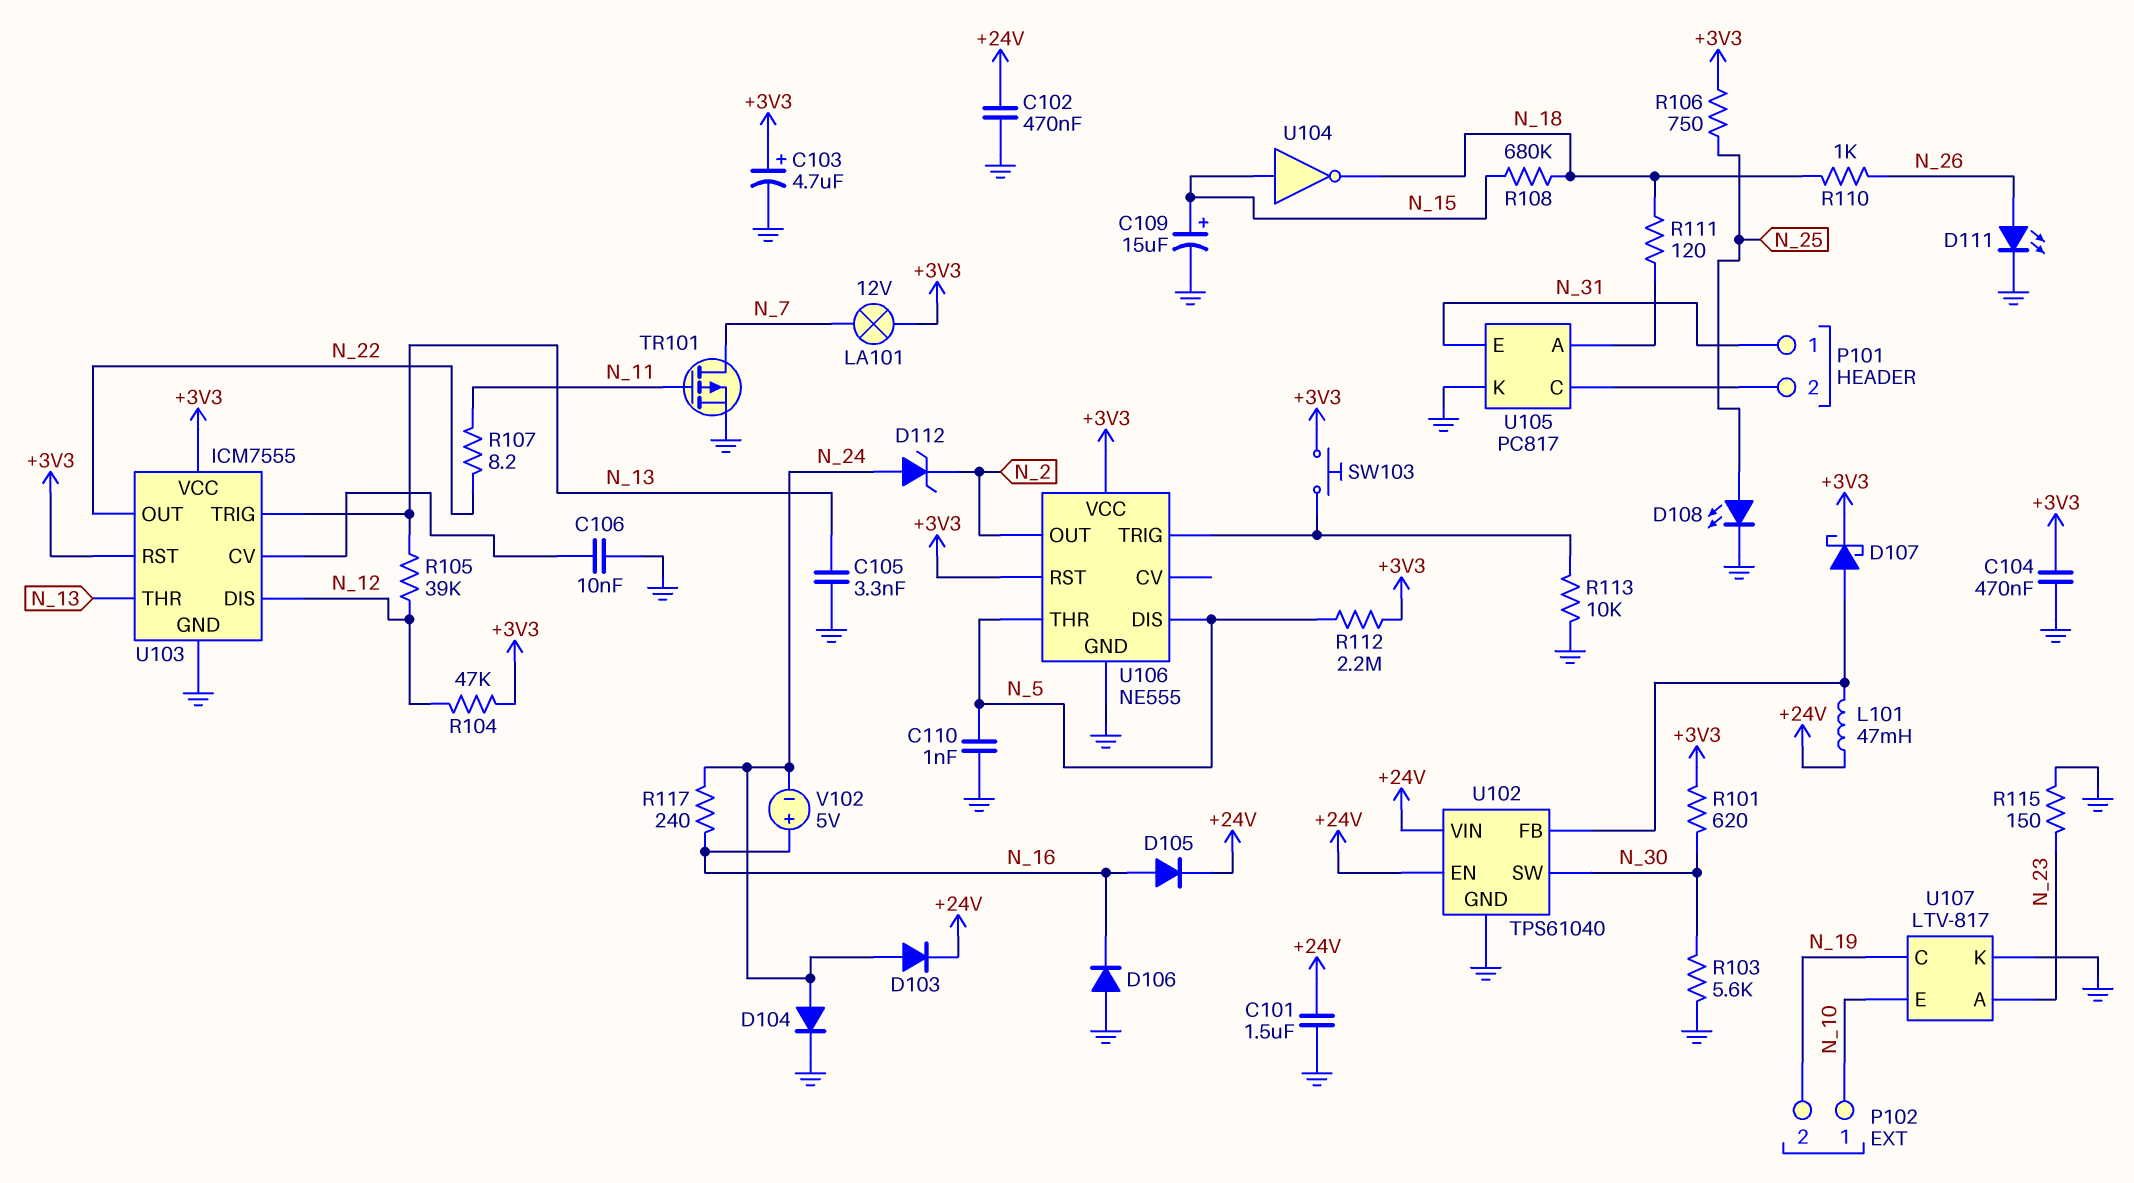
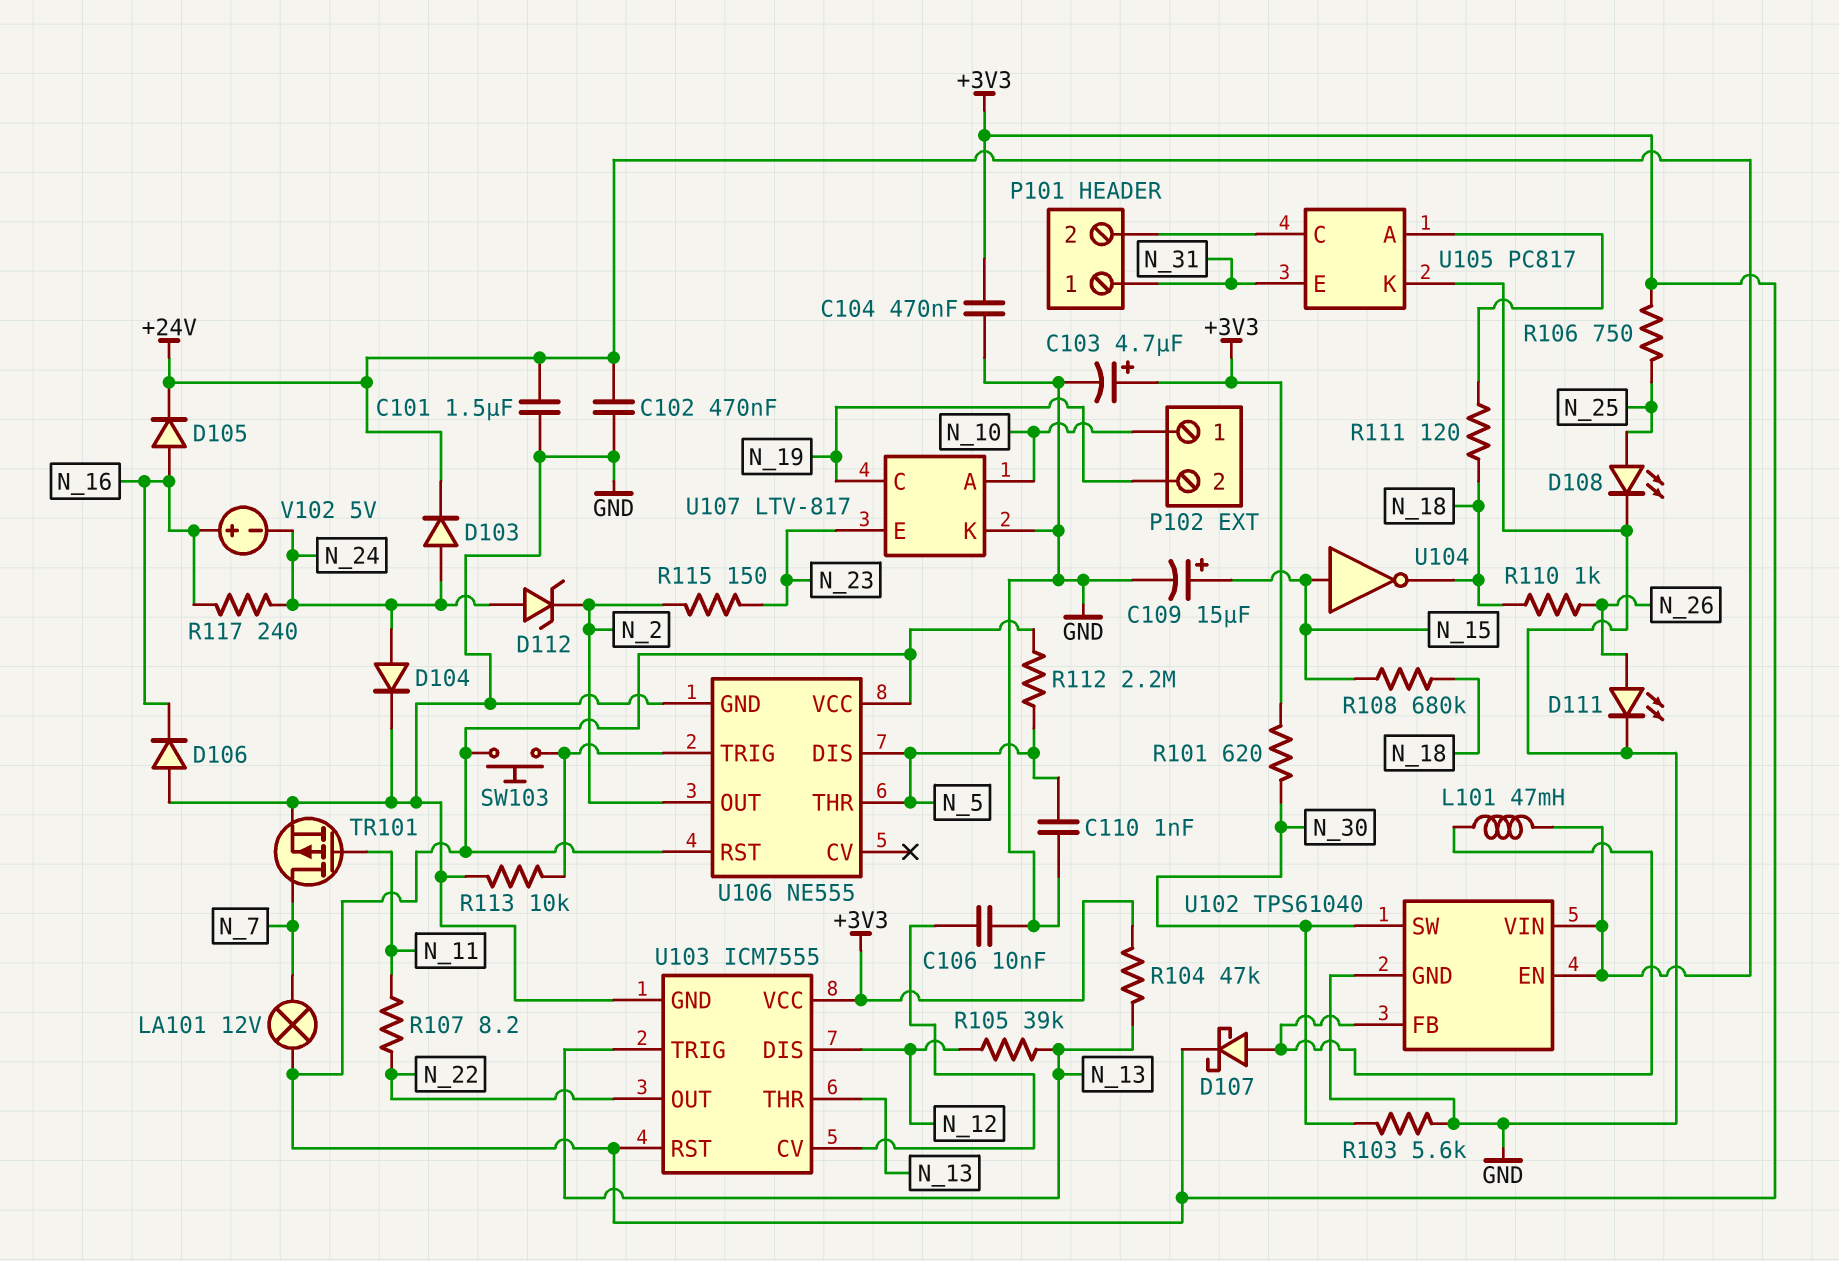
C105: 3.3nF (GND, N_13) -> none
R104: 47k (+3V3, N_12) -> 47k (+3V3, N_13)
R115: 150 (GND, N_23) -> 150 (N_2, N_23)
U107 pin A: N_23 -> N_10
U107 pin E: N_10 -> N_23

